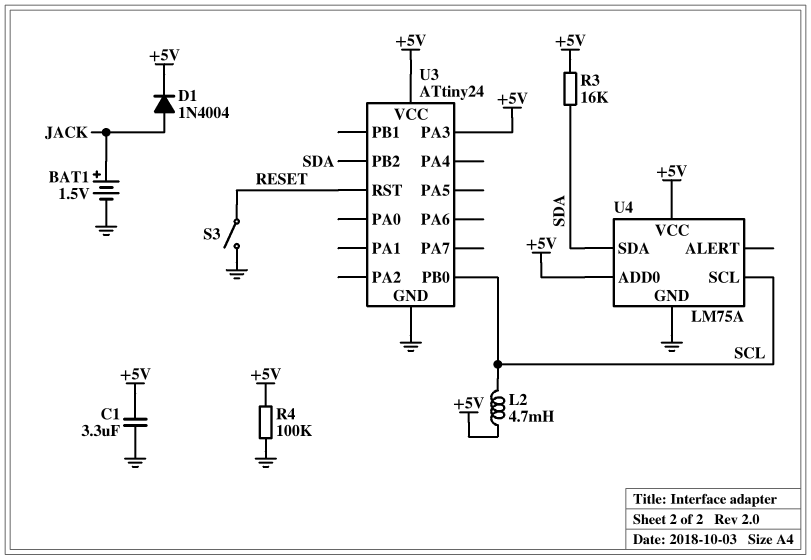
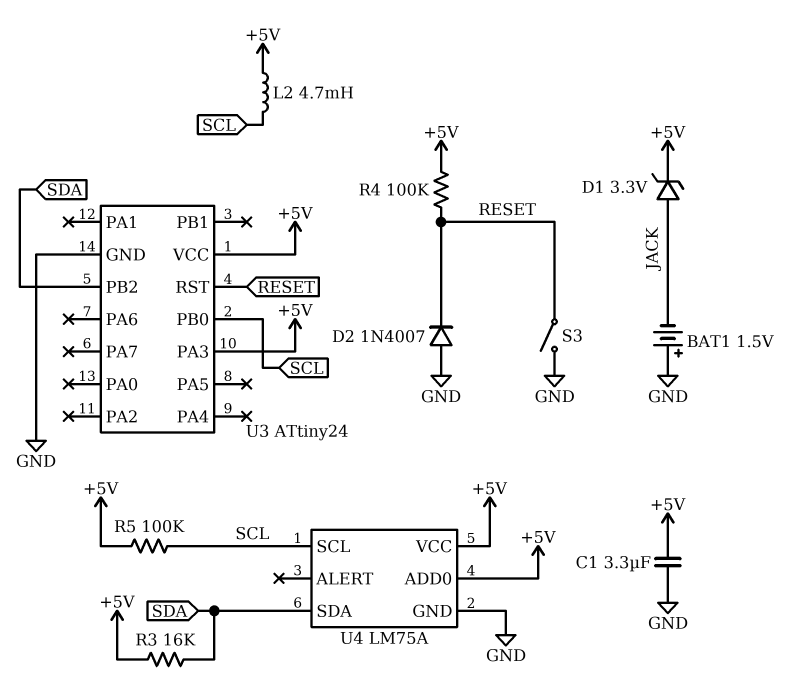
BAT1: 1.5V (plus JACK, minus GND) -> 1.5V (plus GND, minus JACK)
D1: diode 1N4004 (A JACK, K +5V) -> zener 3.3V (A JACK, K +5V)
D2: none -> diode 1N4007 (A GND, K RESET)
R4: 100k (+5V, GND) -> 100k (+5V, RESET)
R5: none -> 100k (+5V, SCL)

